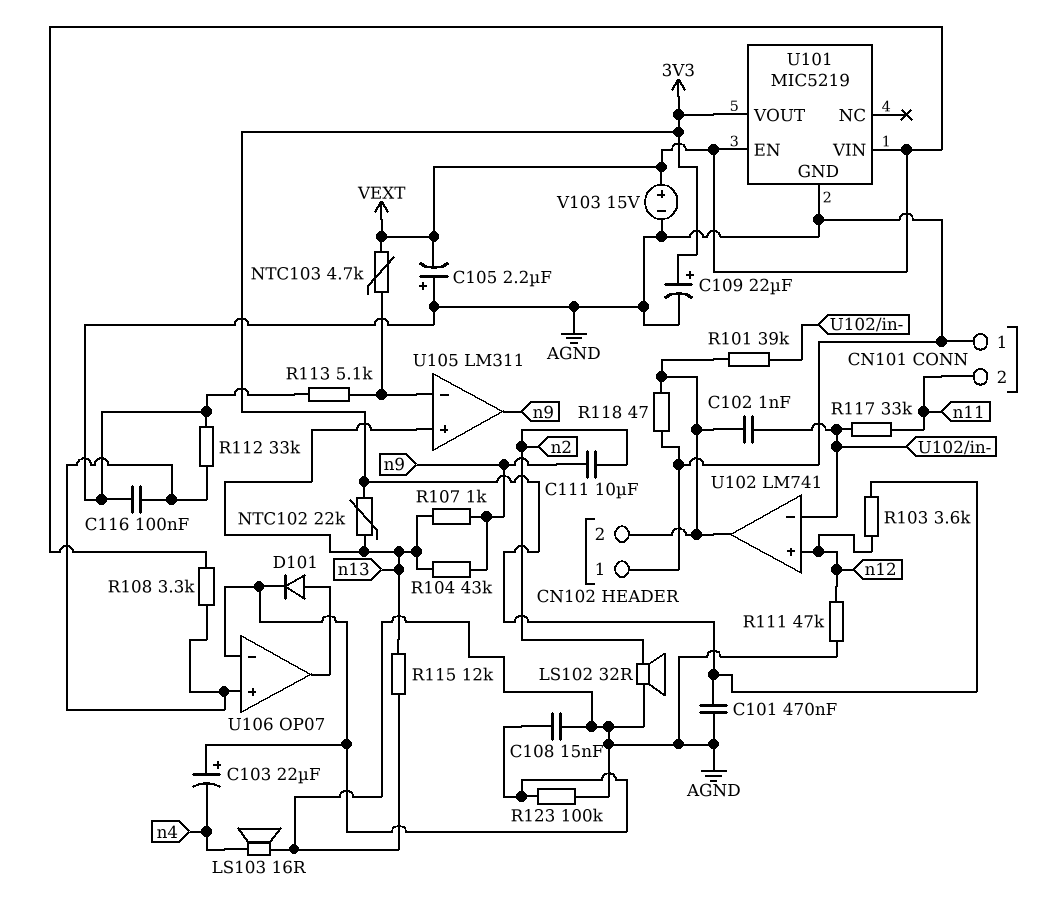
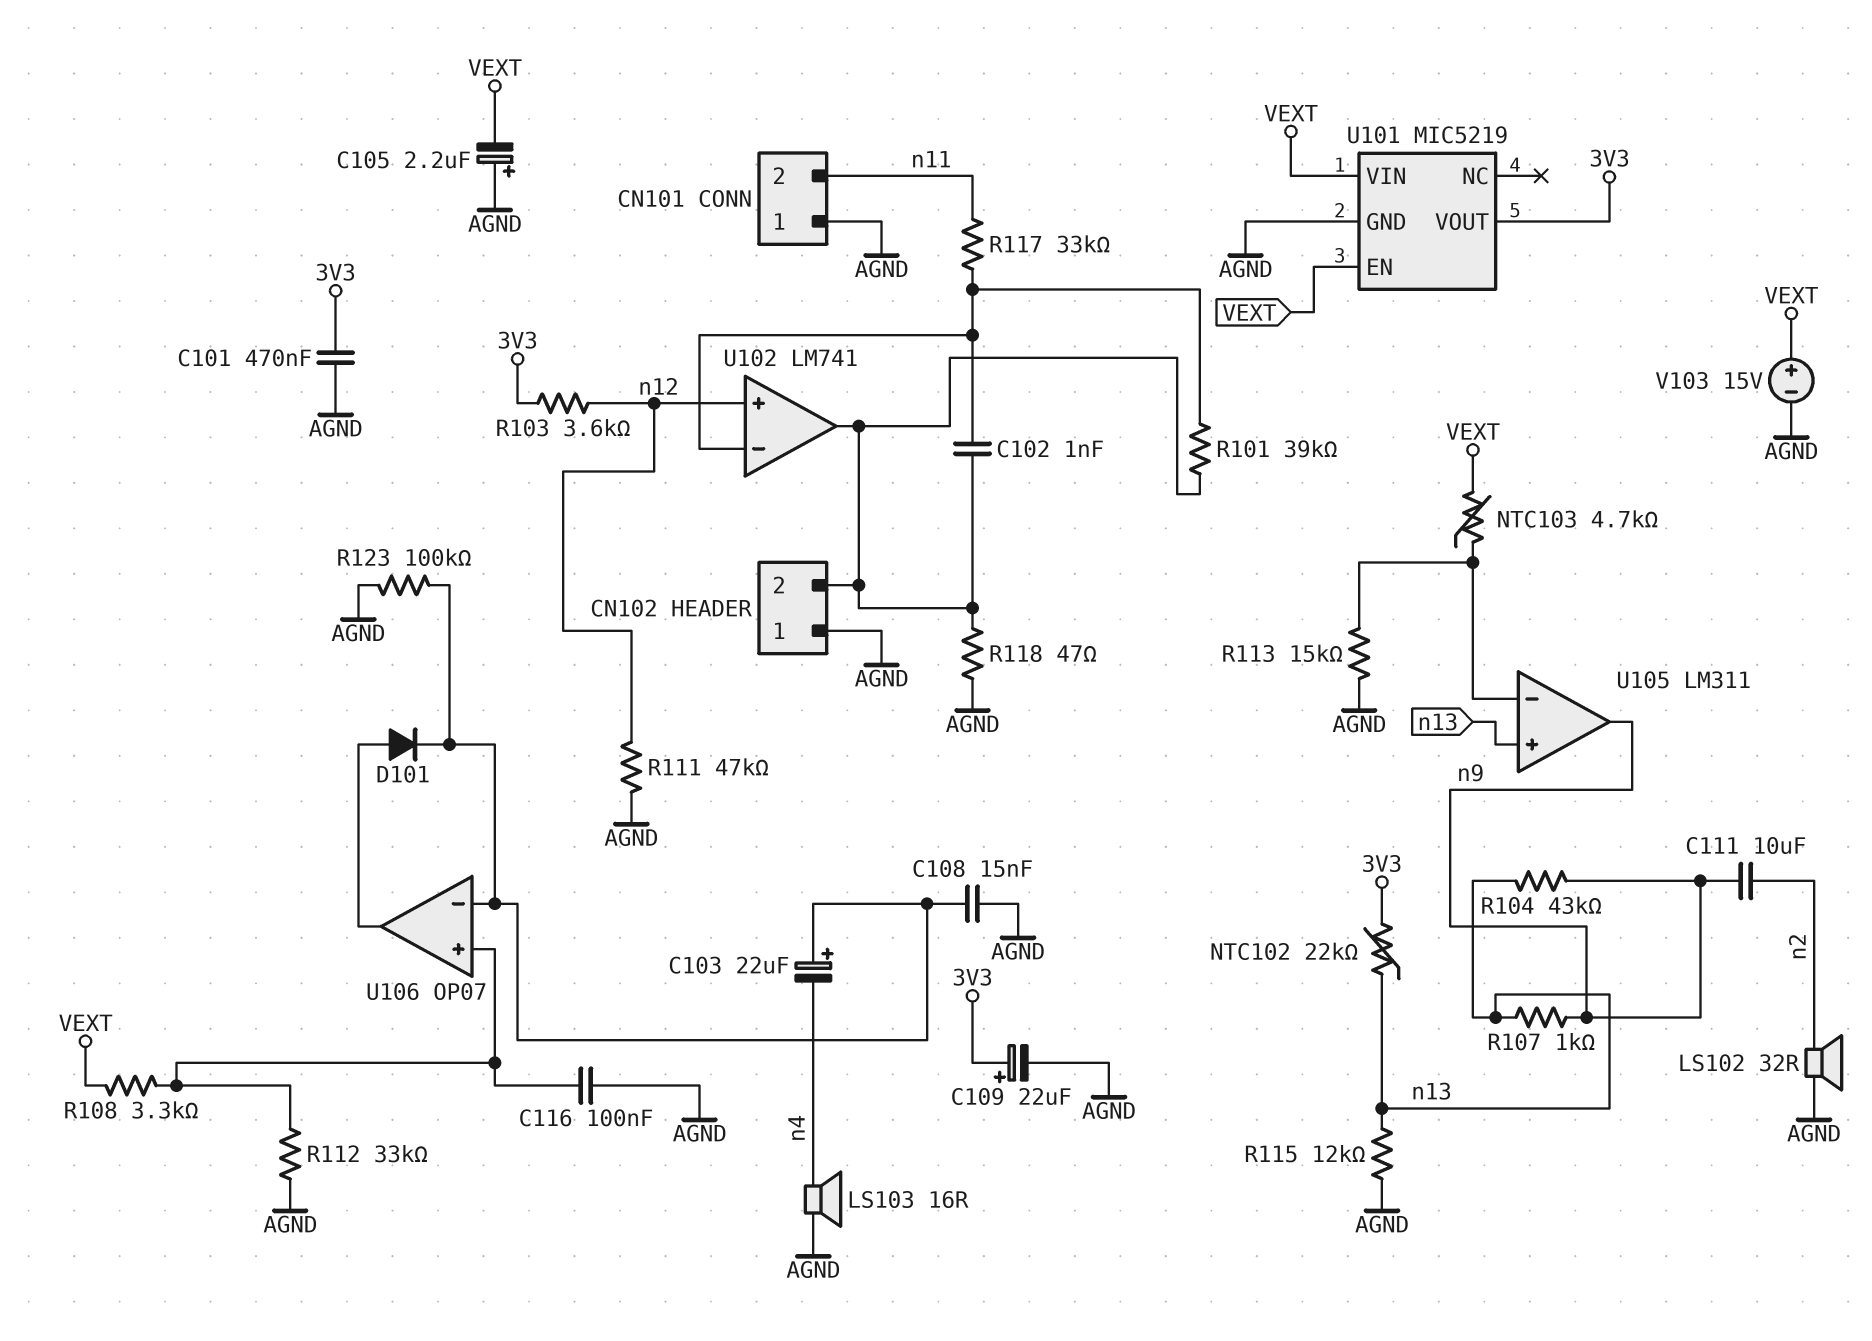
R113: 5.1k (AGND, U105/in-) -> 15k (AGND, U105/in-)

